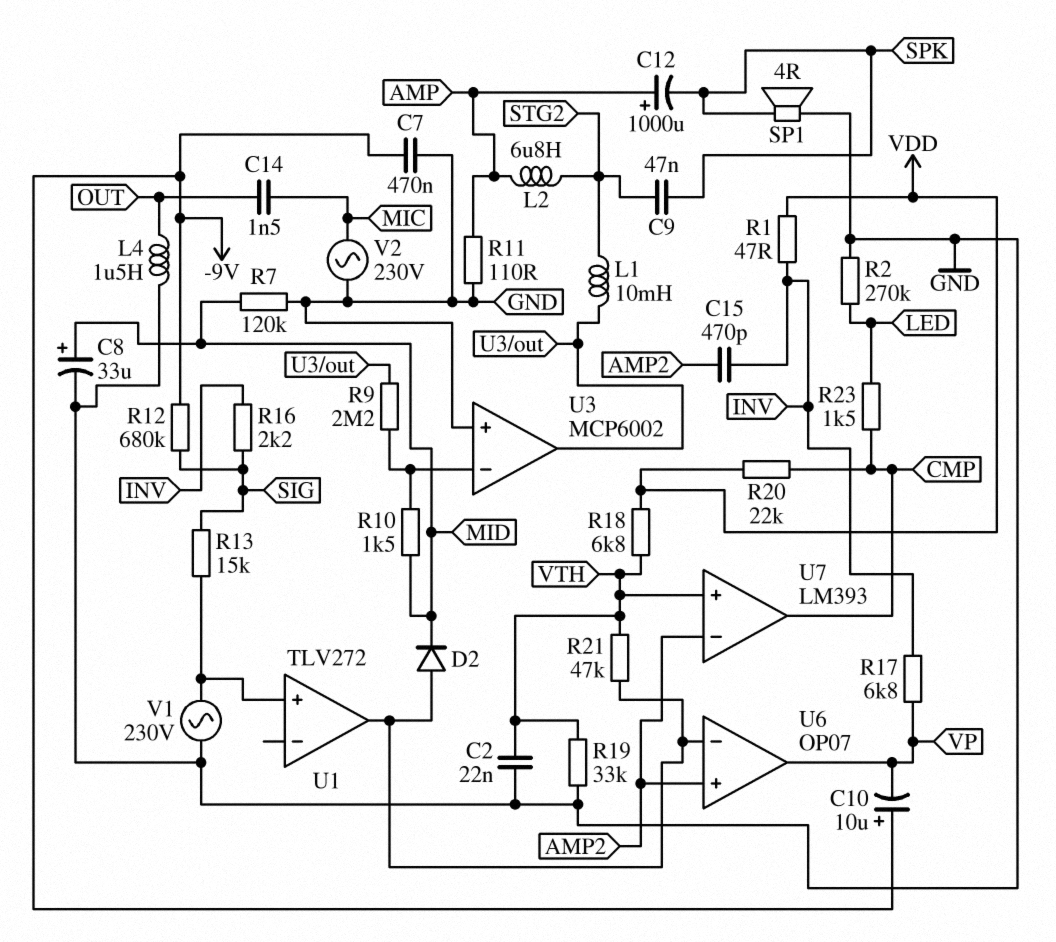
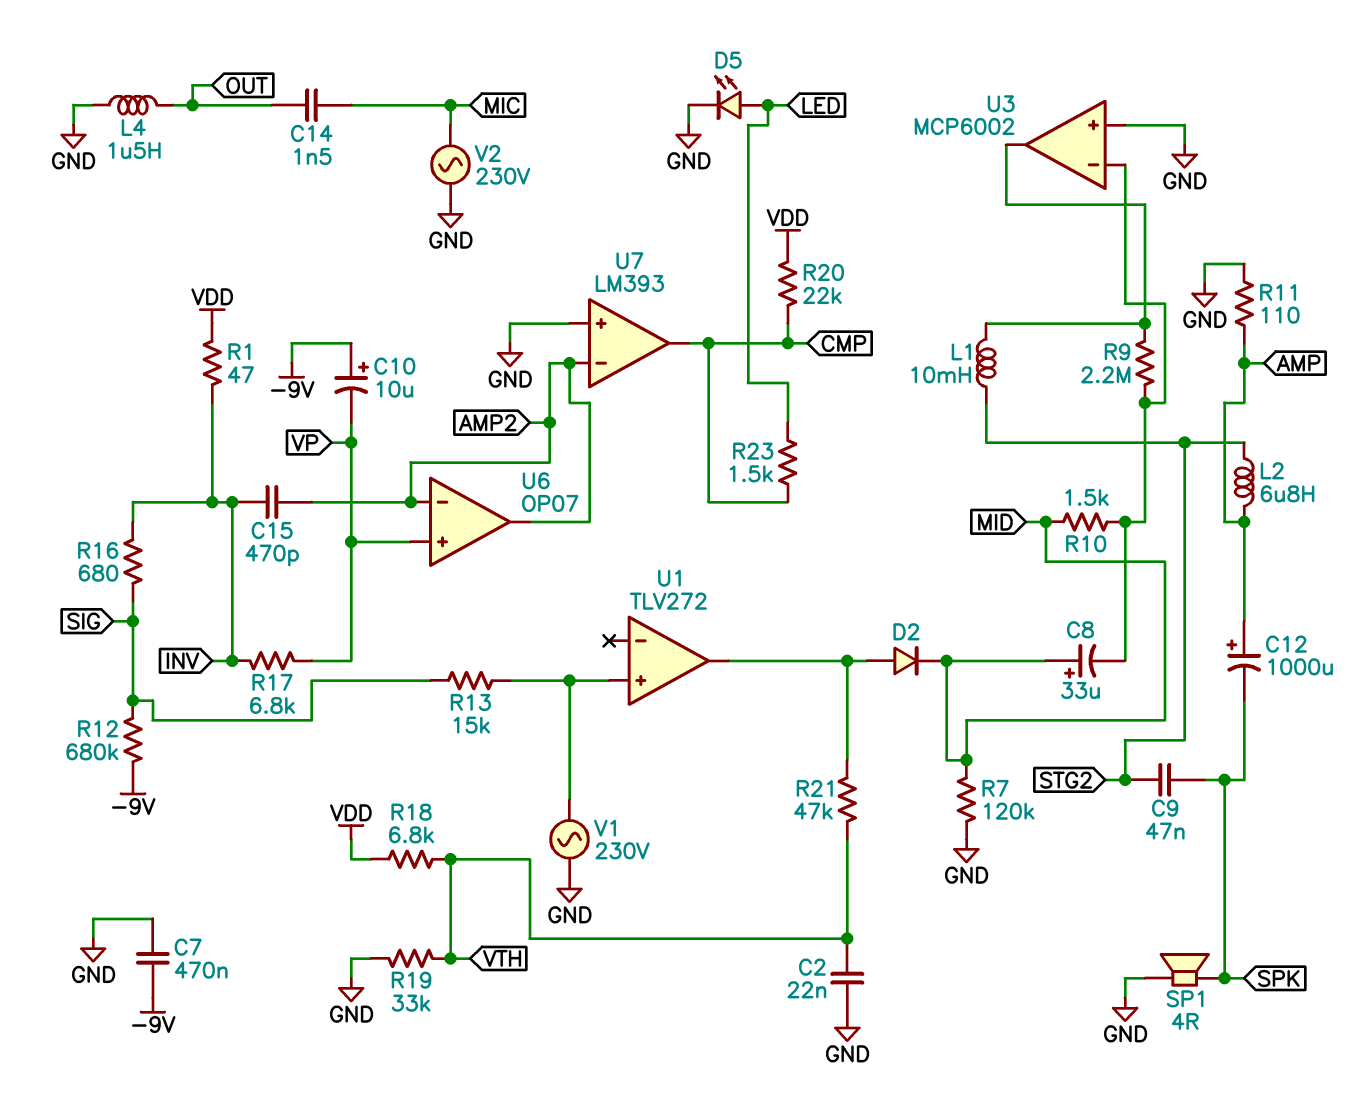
C8: 33uF (plus MID, minus GND) -> 33uF (plus MID, minus U3/in-)
D5: none -> LED (A LED, K GND)
R2: 270k (GND, LED) -> none
R16: 2.2k (INV, SIG) -> 680 (INV, SIG)
U6 pin in+: AMP2 -> VP
U6 pin in-: U1/out -> AMP2
U6 pin out: VP -> AMP2
U7 pin in+: VTH -> GND

